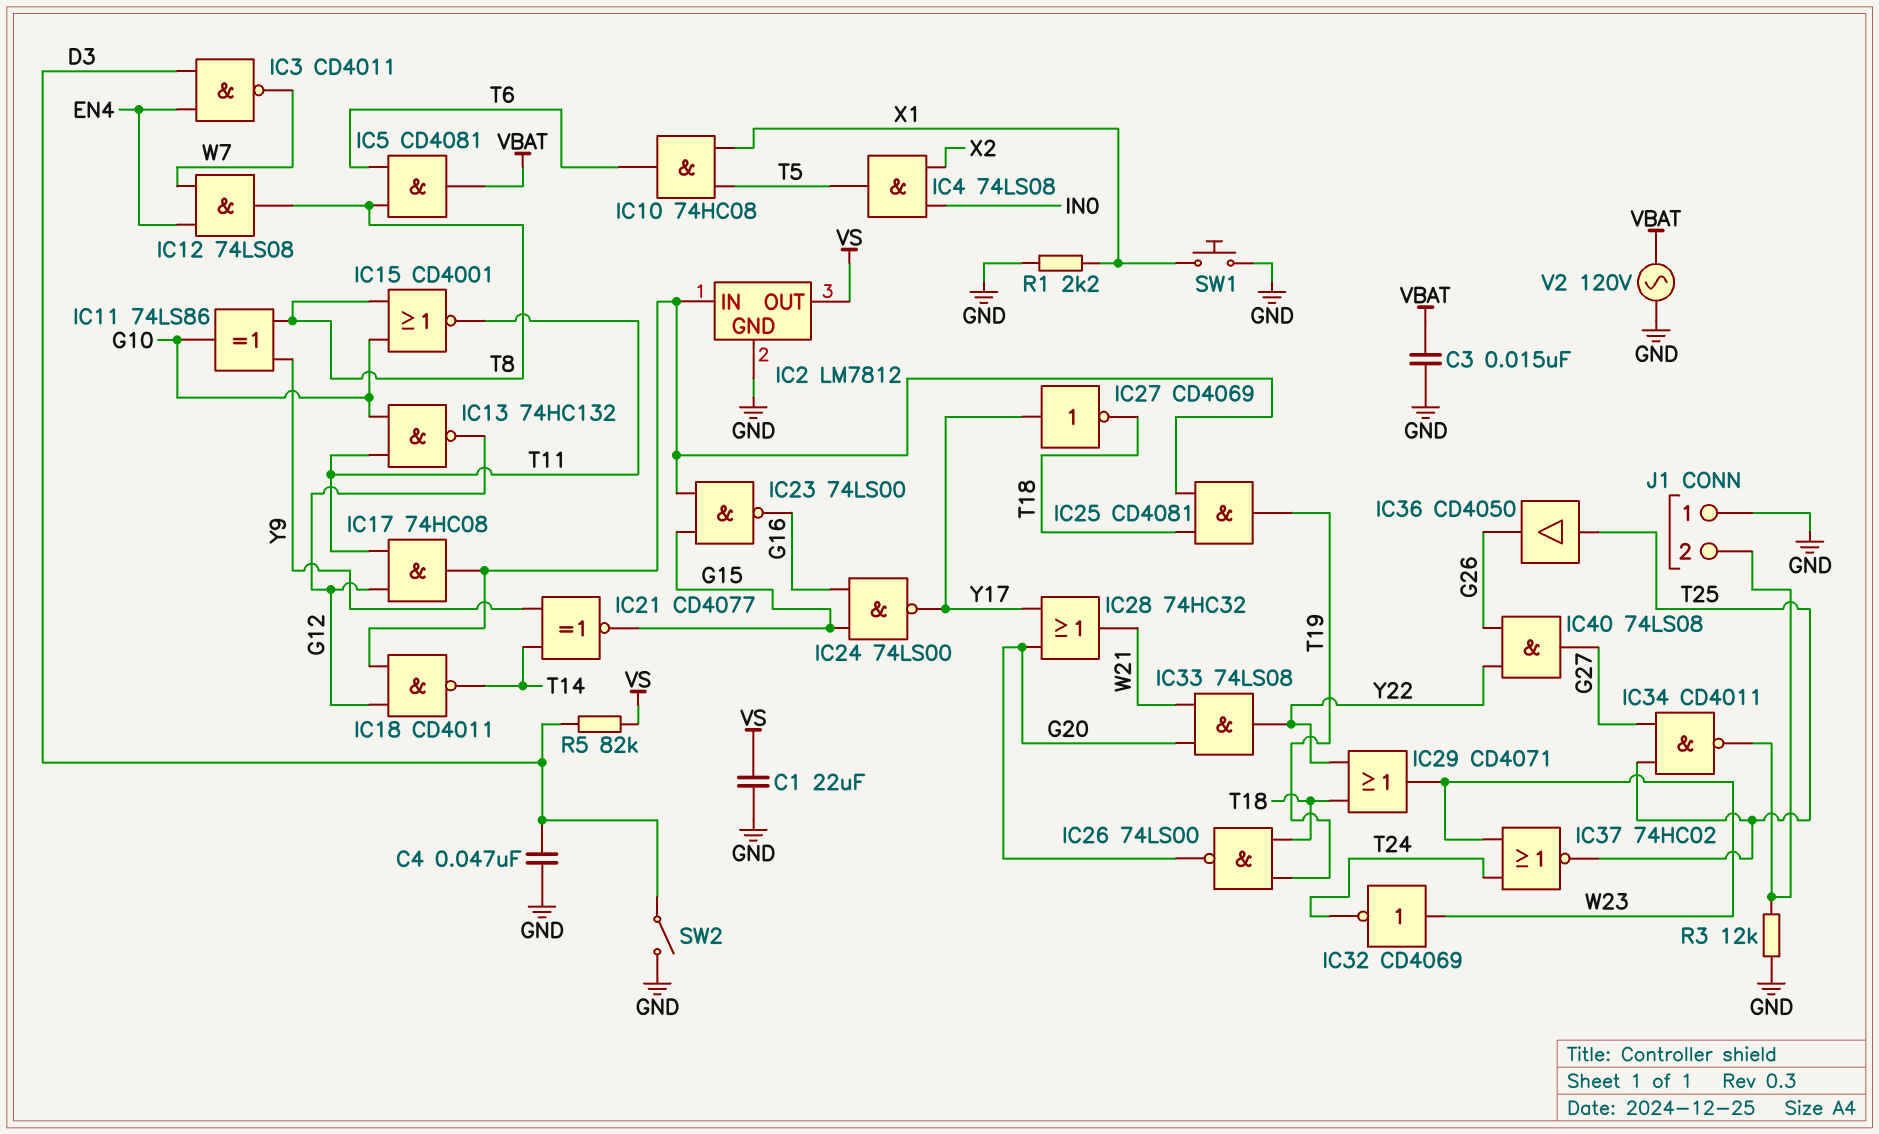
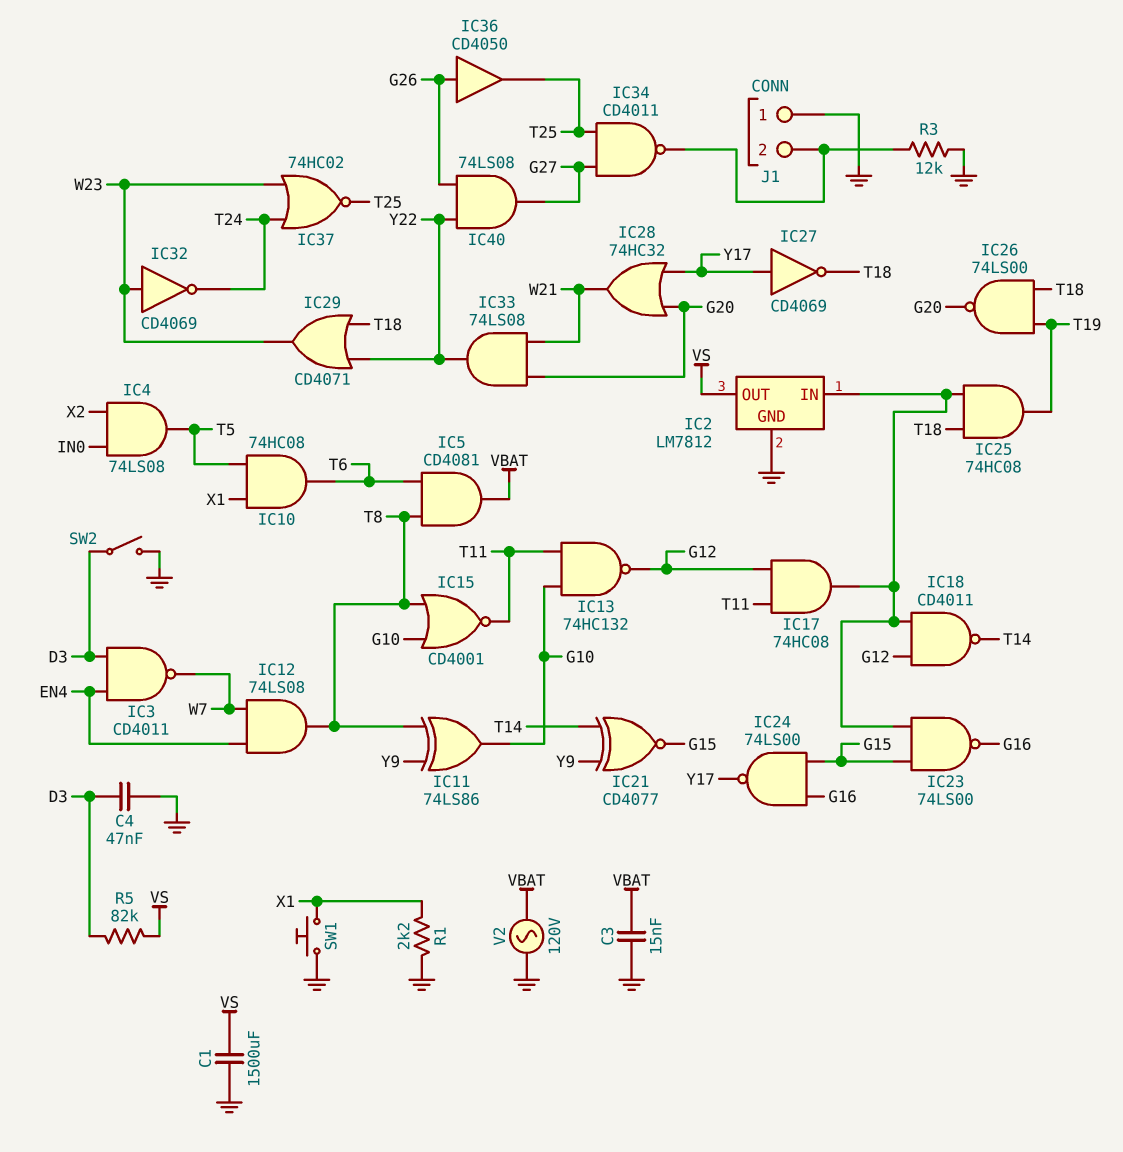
C1: 22uF (GND, VS) -> 1500uF (GND, VS)
IC25: AND CD4081 (in IC2/IN, in T18, out T19) -> AND 74HC08 (in IC2/IN, in T18, out T19)
IC36: buffer CD4050 (in T25, out G26) -> buffer CD4050 (in G26, out T25)

